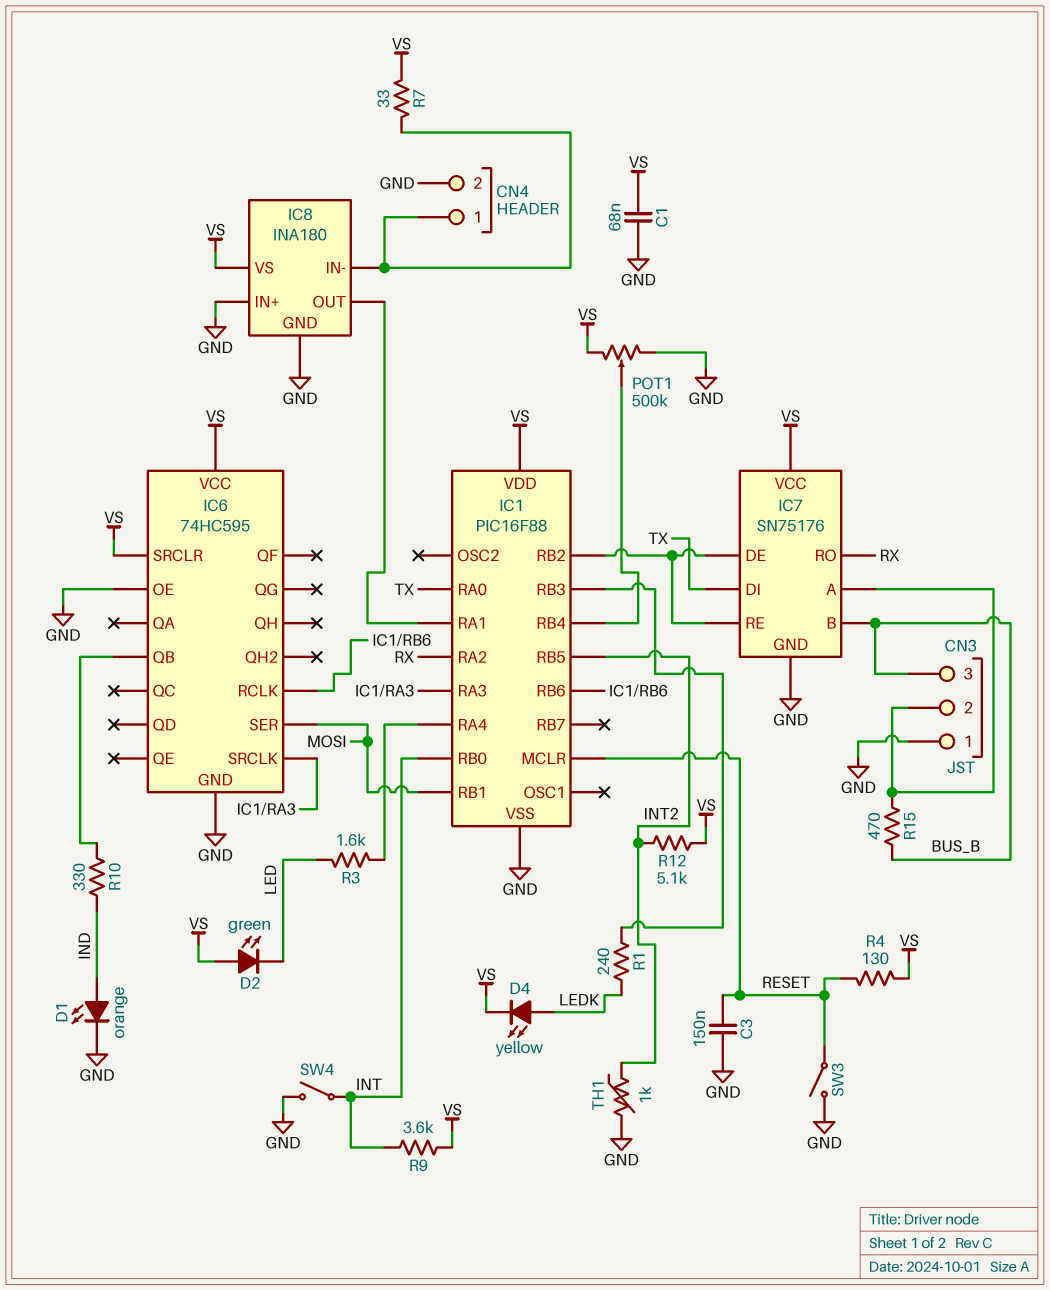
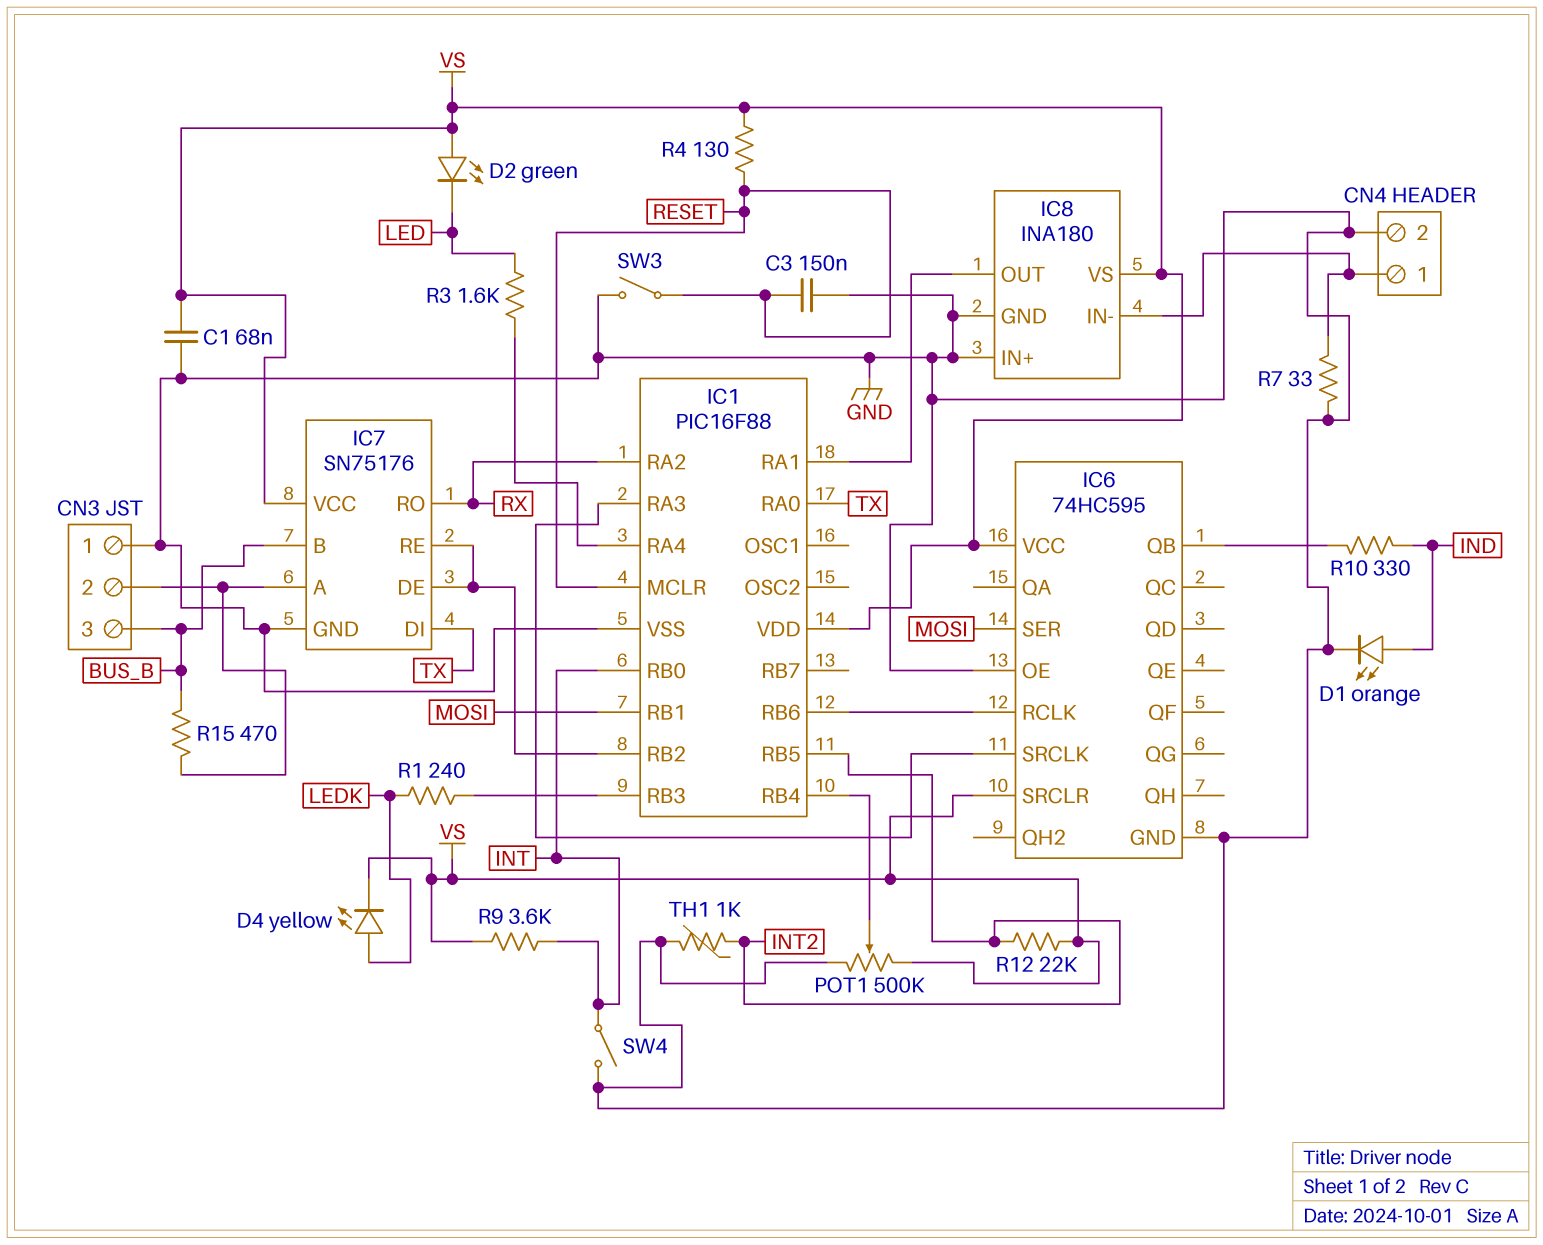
R7: 33 (CN4/1, VS) -> 33 (CN4/1, GND)
R12: 5.1k (INT2, VS) -> 22k (INT2, VS)

